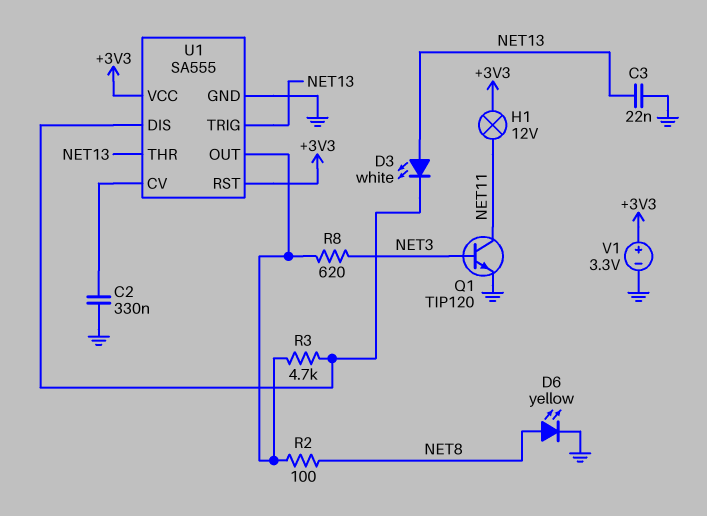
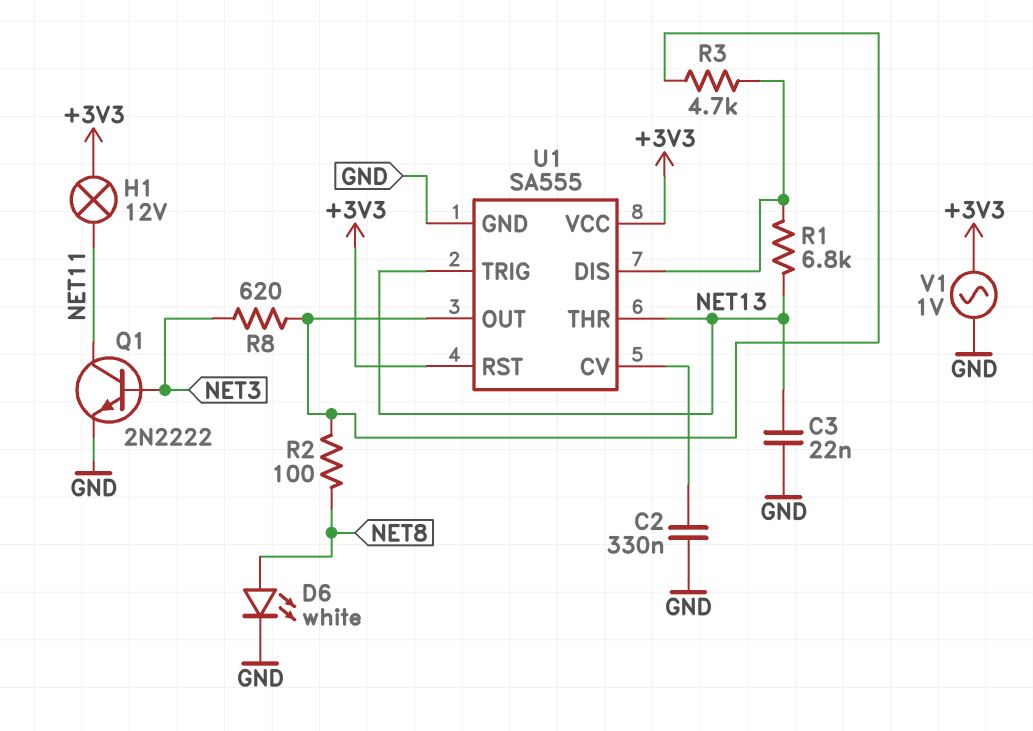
D3: LED white (A NET13, K U1/DIS) -> none
D6: LED yellow (A NET8, K GND) -> LED white (A NET8, K GND)
Q1: NPN TIP120 (B NET3, C NET11, E GND) -> NPN 2N2222 (B NET3, C NET11, E GND)
R1: none -> 6.8k (NET13, U1/DIS)
V1: 3.3V (plus +3V3, minus GND) -> AC 1V (+3V3, GND)

